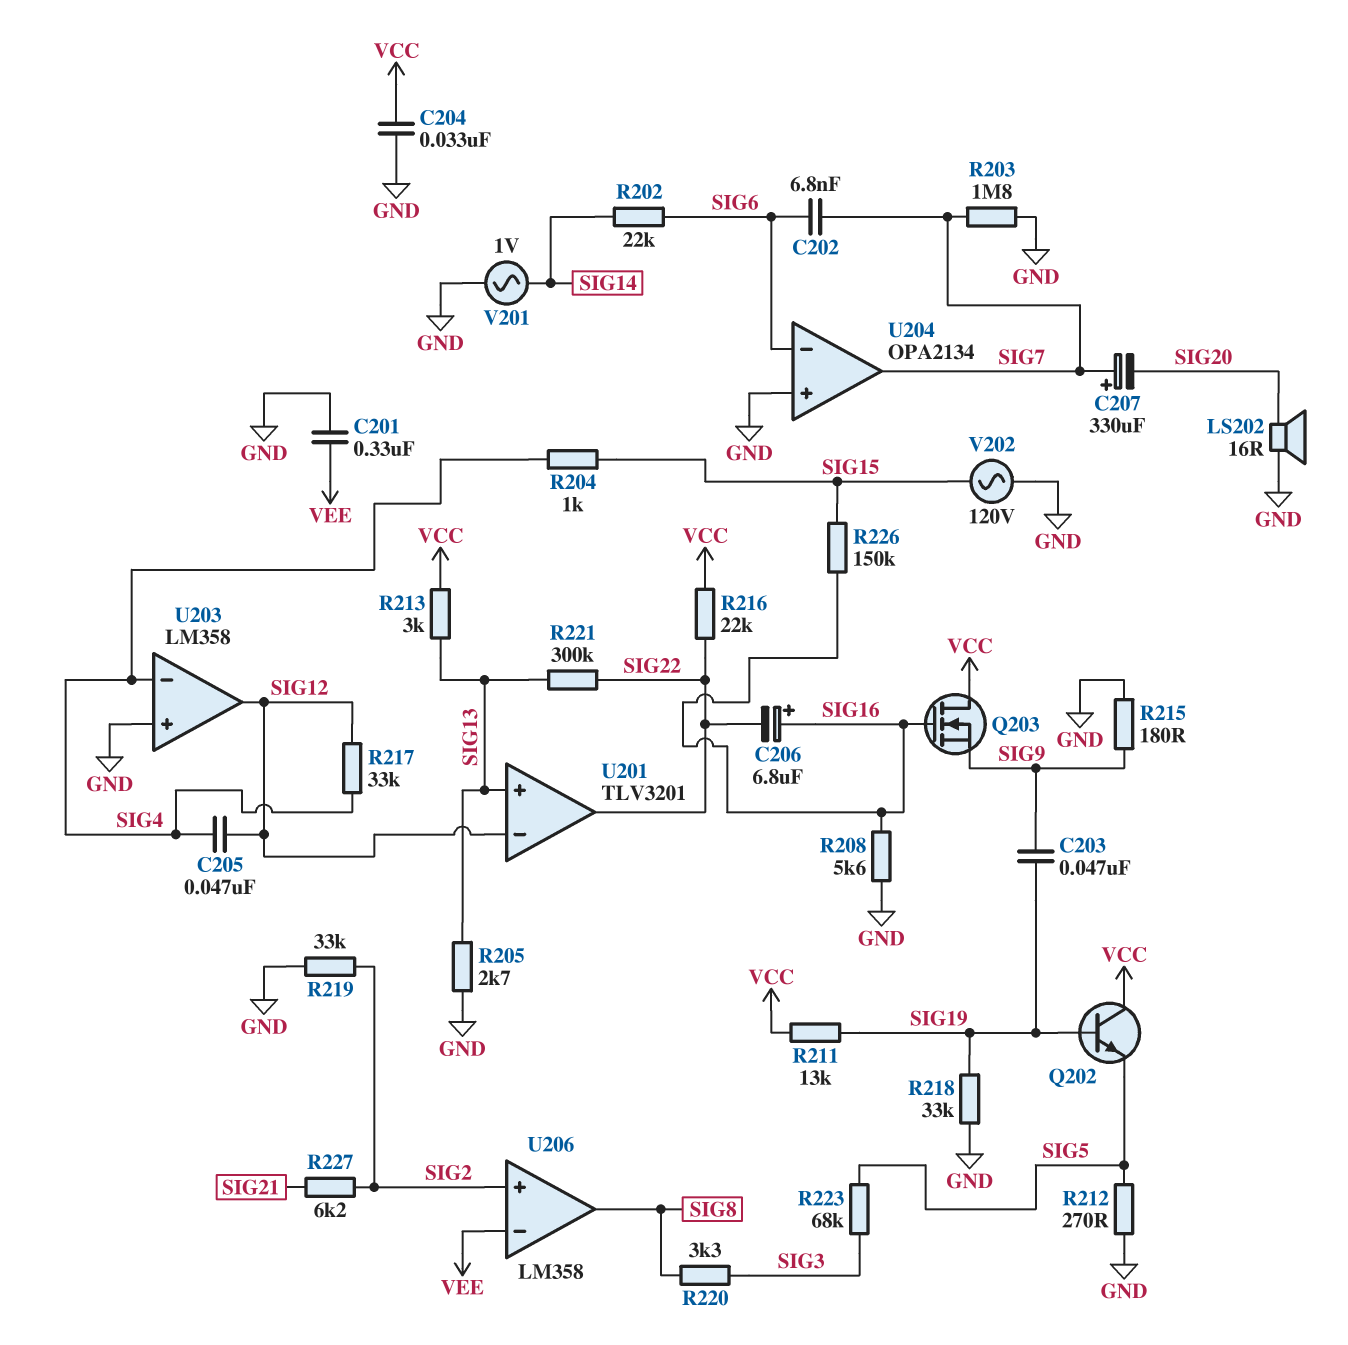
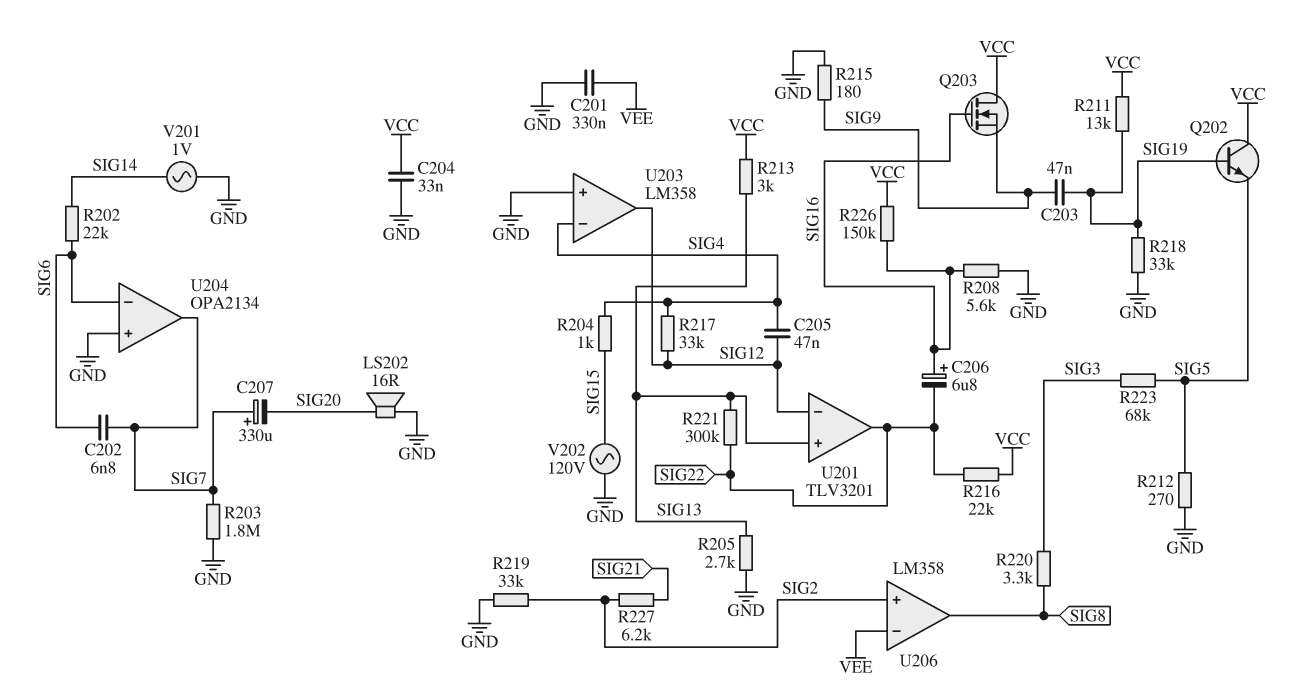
R226: 150k (SIG15, SIG16) -> 150k (SIG16, VCC)

